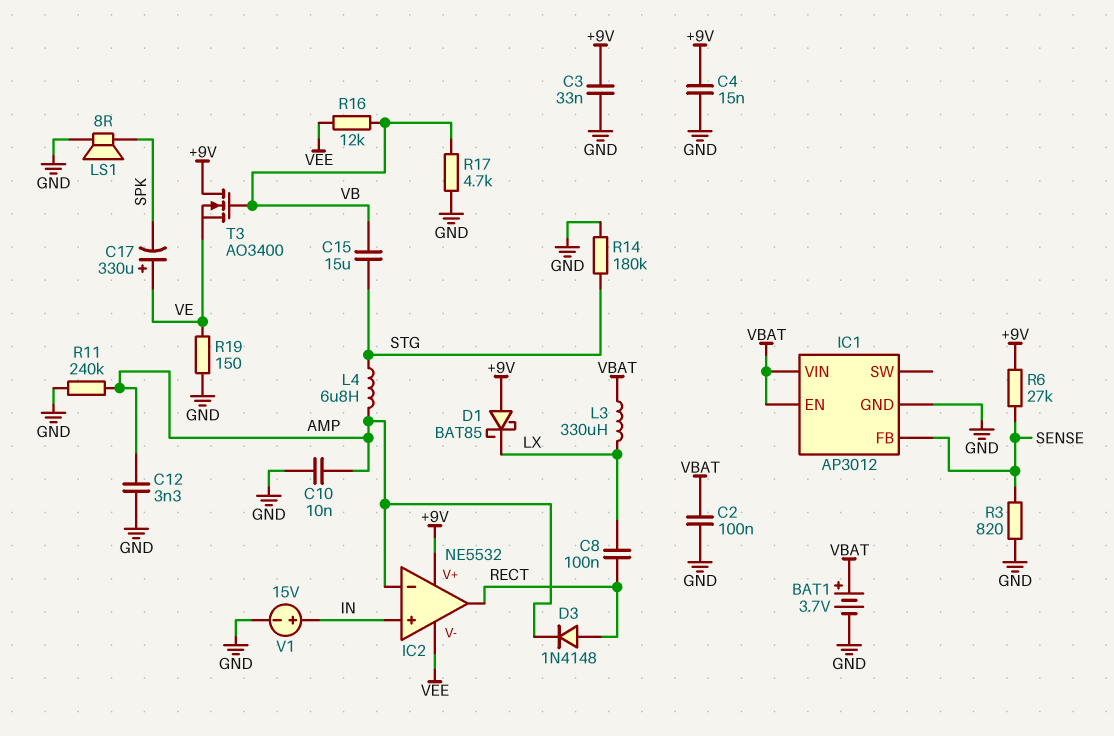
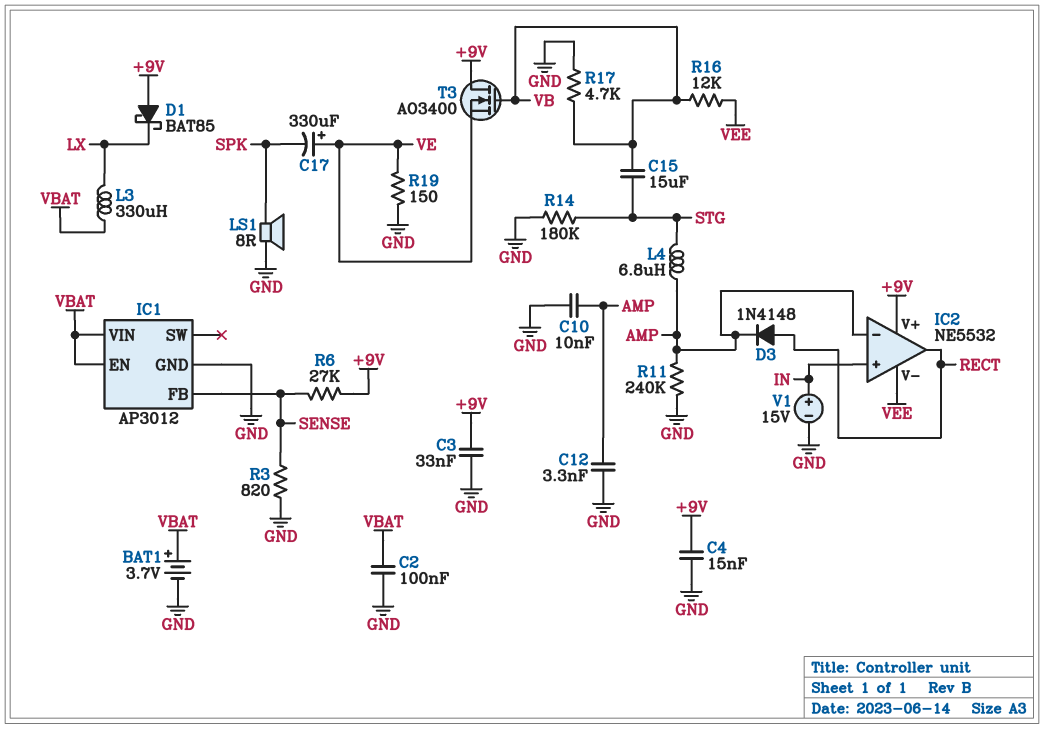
C8: 100nF (LX, RECT) -> none

